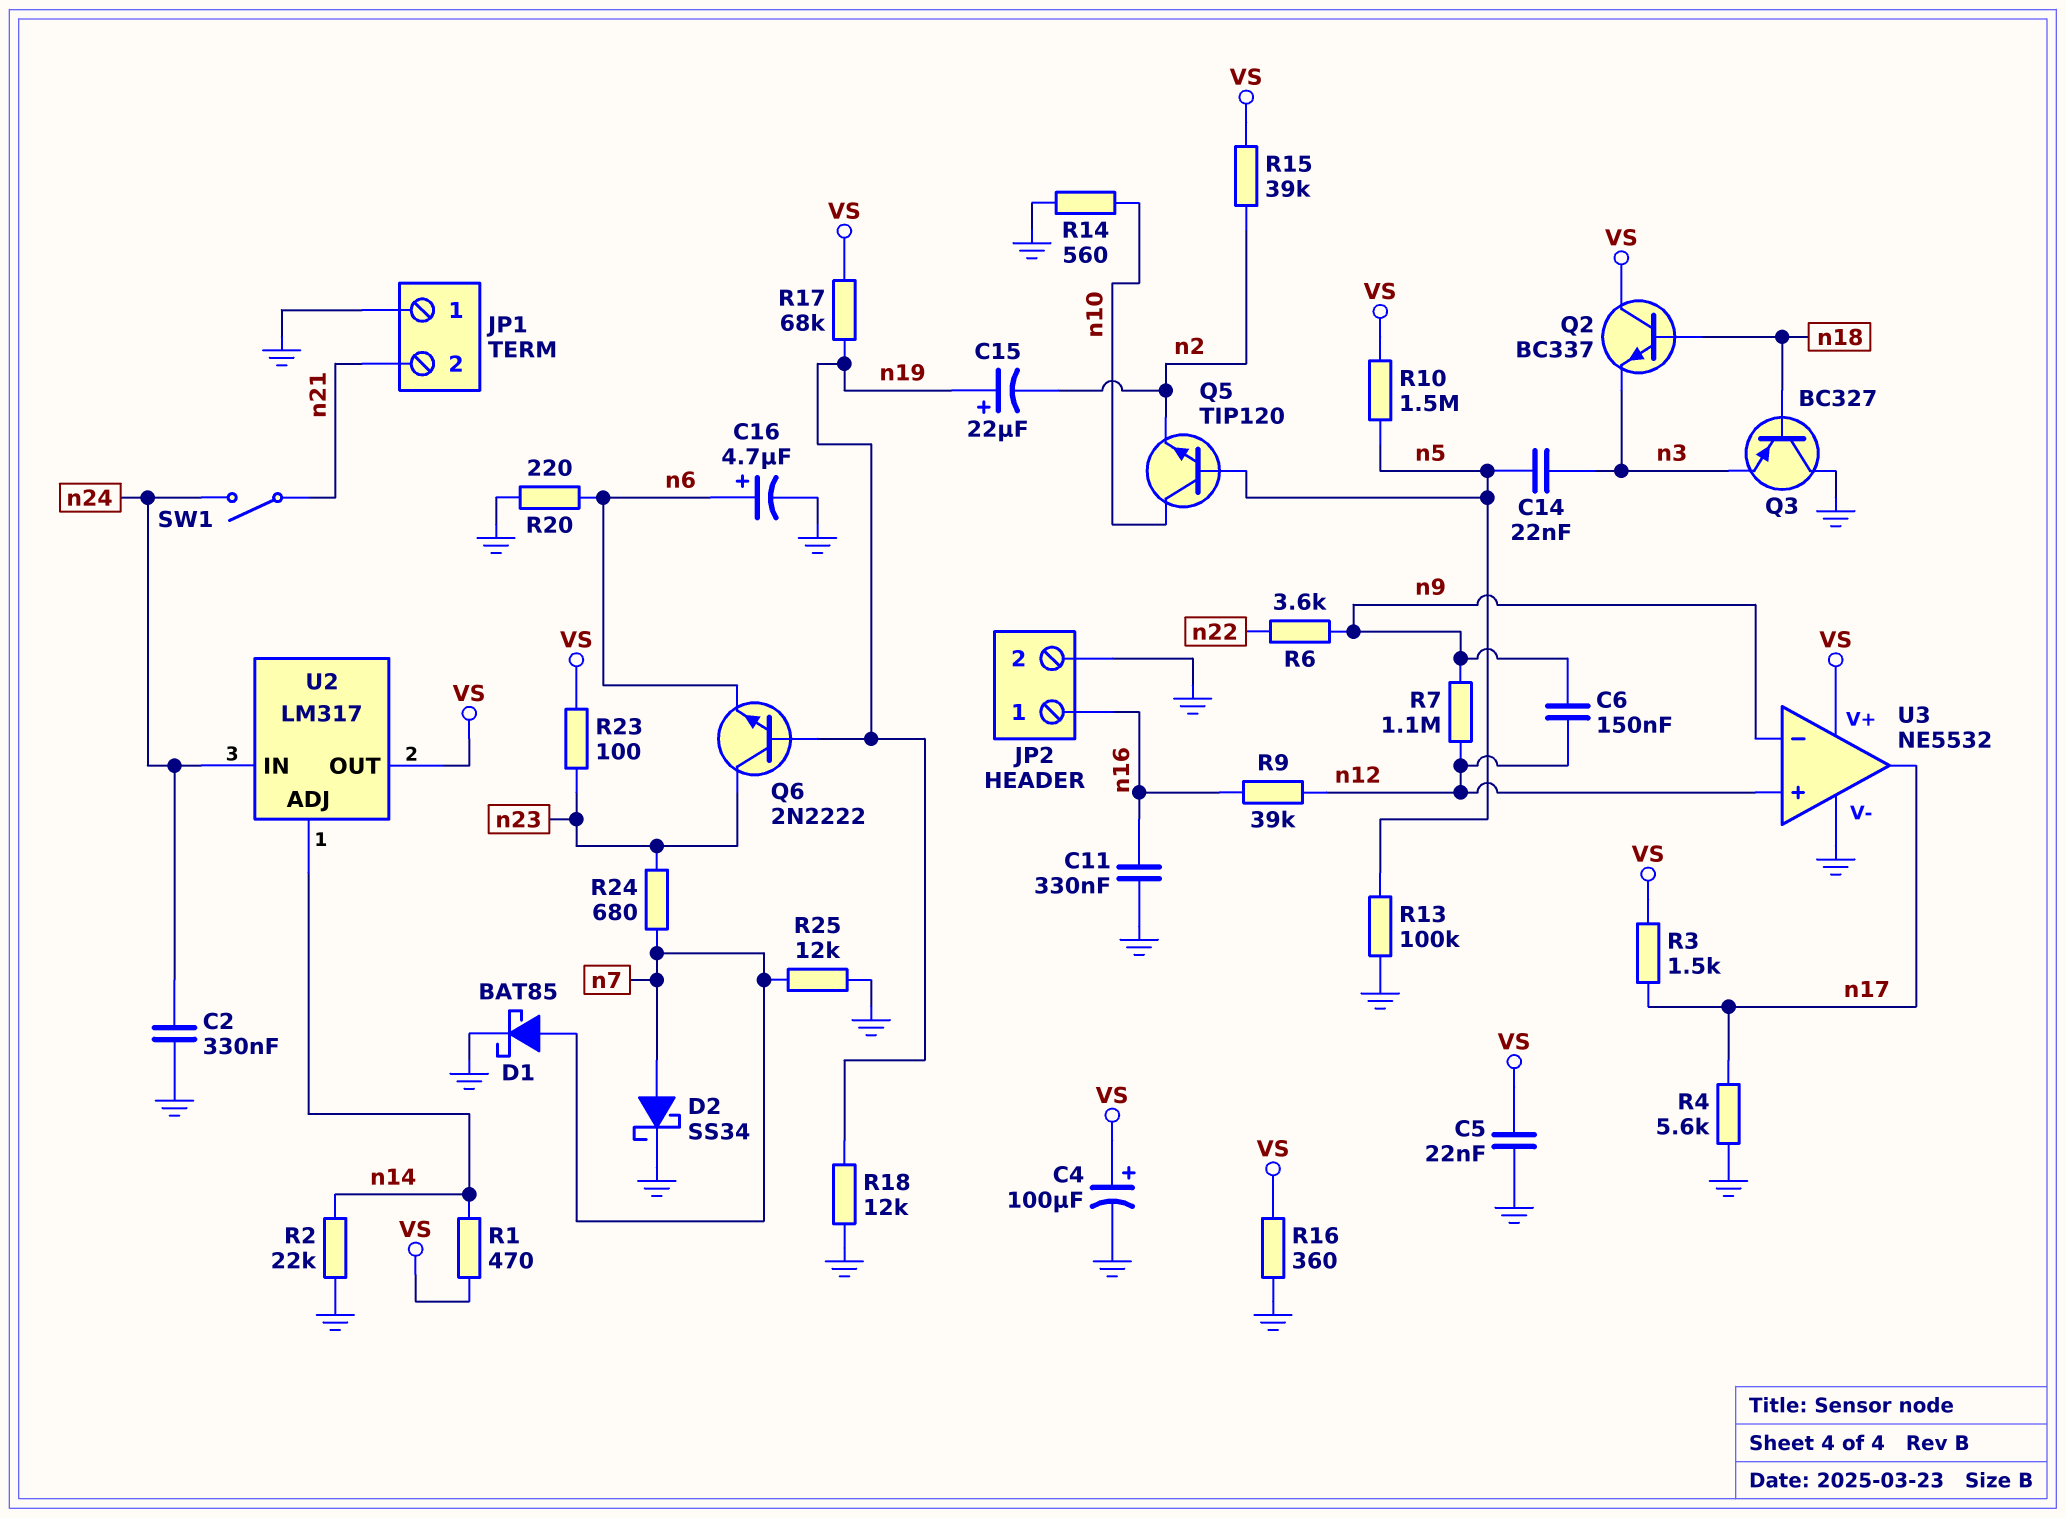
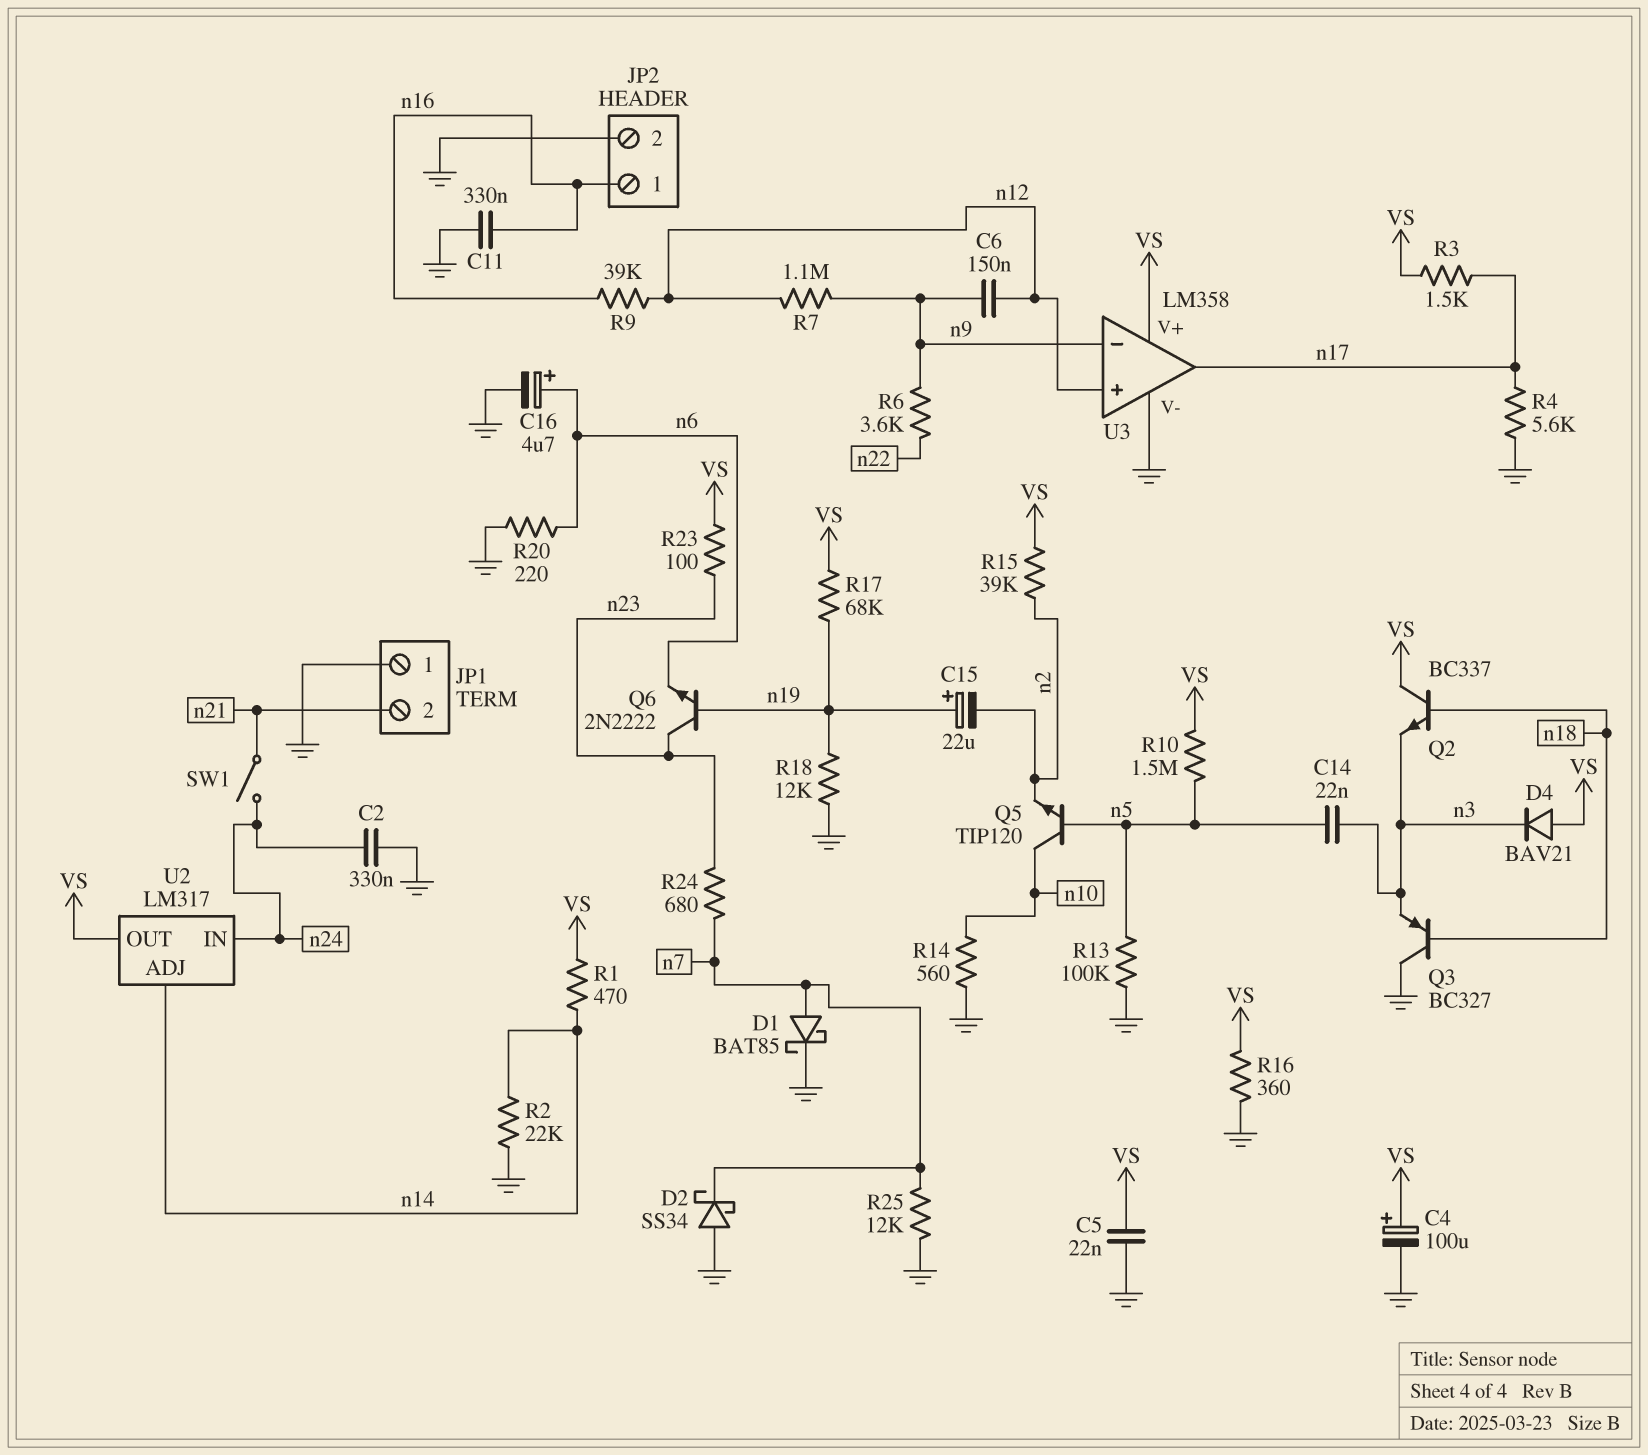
D2: schottky SS34 (A n7, K GND) -> schottky SS34 (A GND, K n7)
D4: none -> diode BAV21 (A VS, K n3)
U3: NE5532 -> LM358

